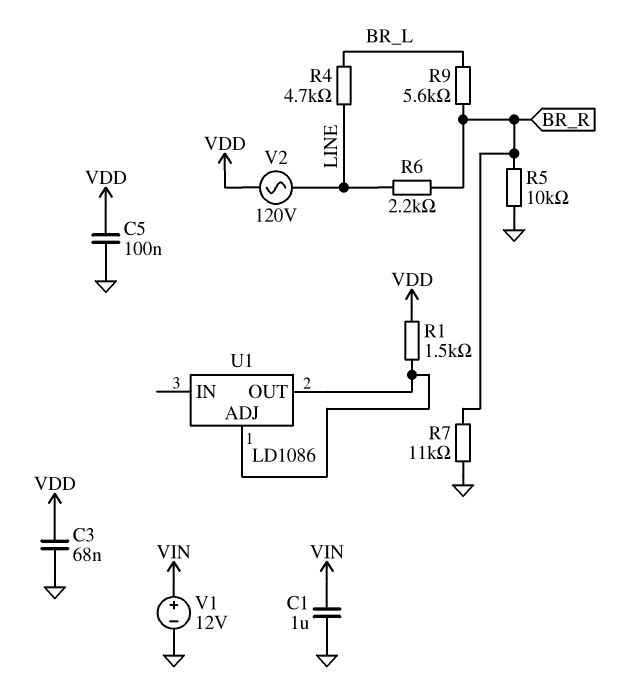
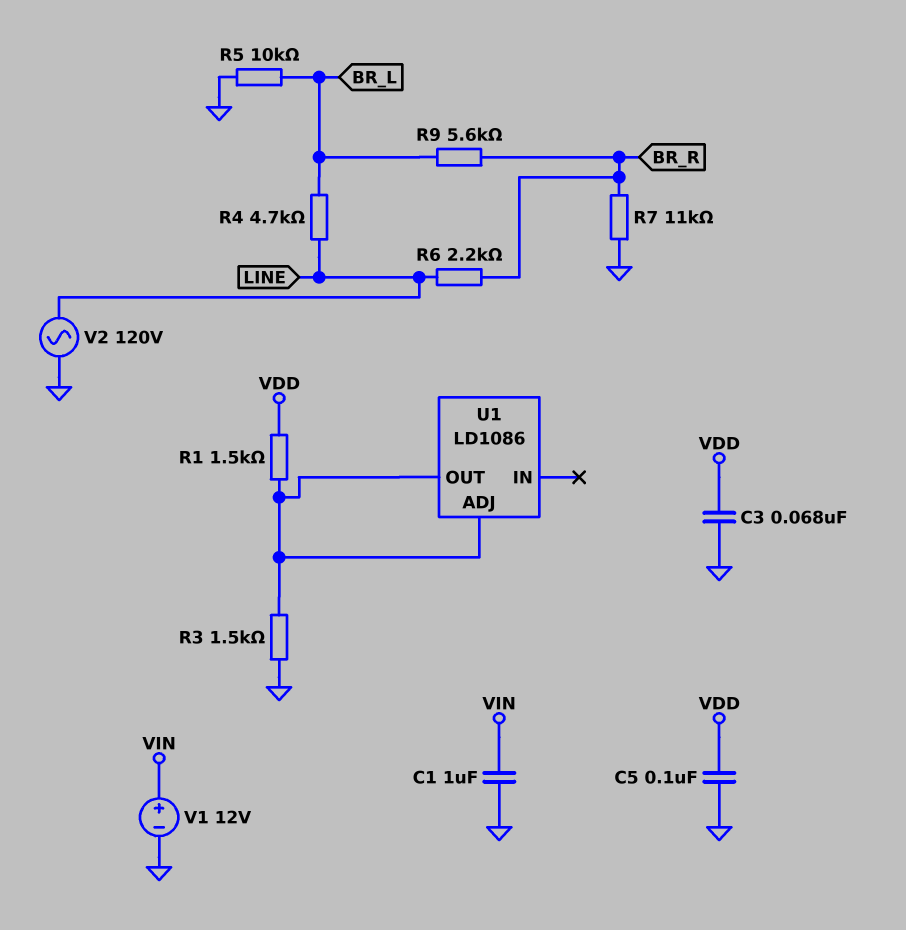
R3: none -> 1.5k (GND, U1/ADJ)
R5: 10k (BR_R, GND) -> 10k (BR_L, GND)
V2: AC 120V (LINE, VDD) -> AC 120V (GND, LINE)

